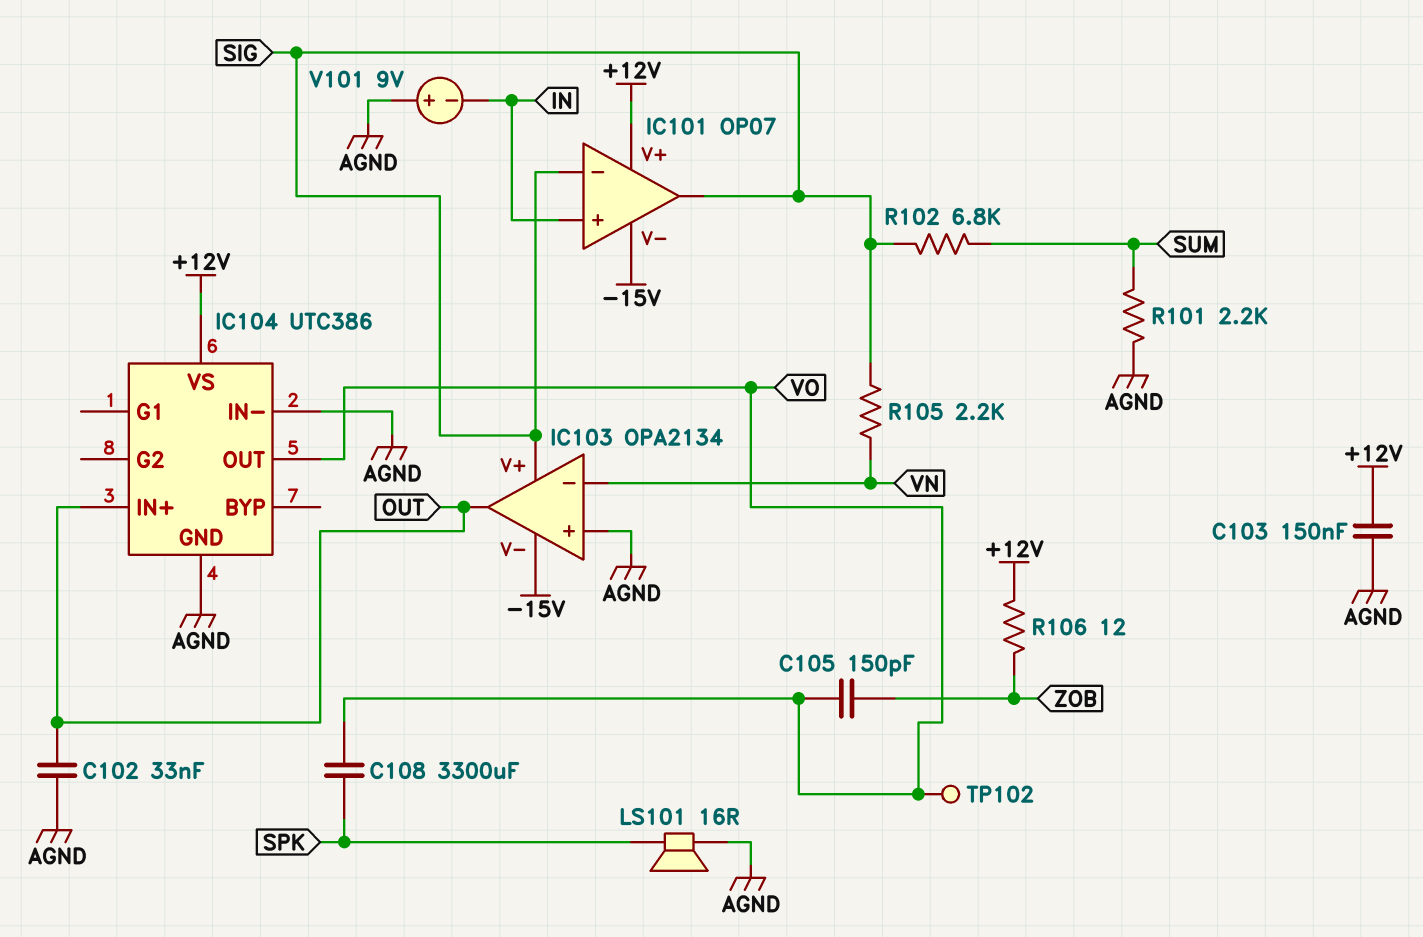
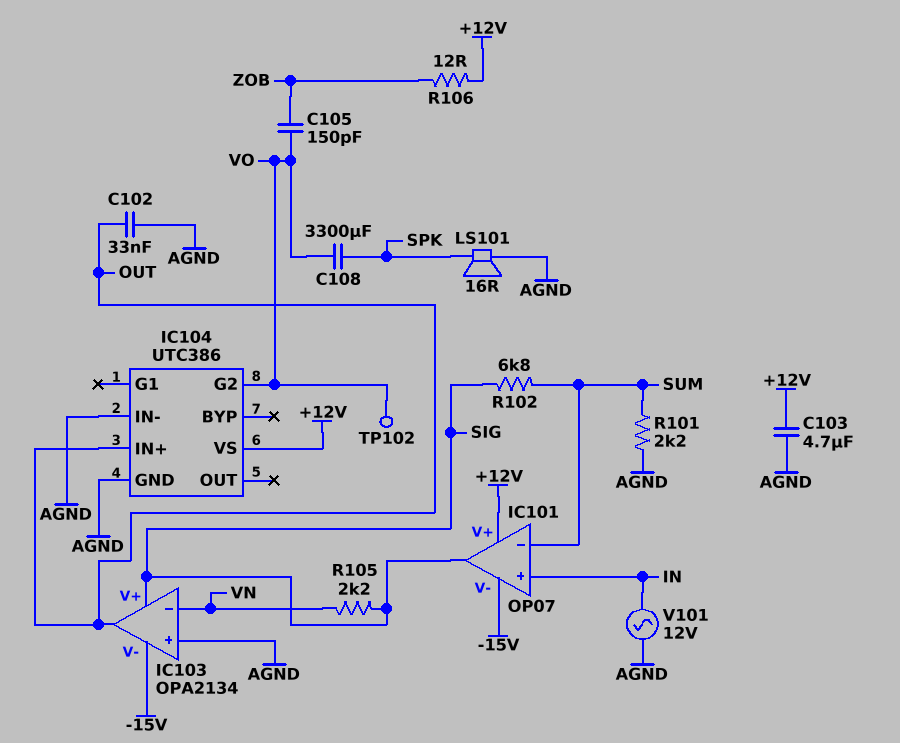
C103: 150nF (+12V, AGND) -> 4.7uF (+12V, AGND)
IC101 pin in-: SIG -> SUM
IC104 pin G2: none -> VO
IC104 pin OUT: VO -> none
V101: 9V (plus AGND, minus IN) -> AC 12V (AGND, IN)

